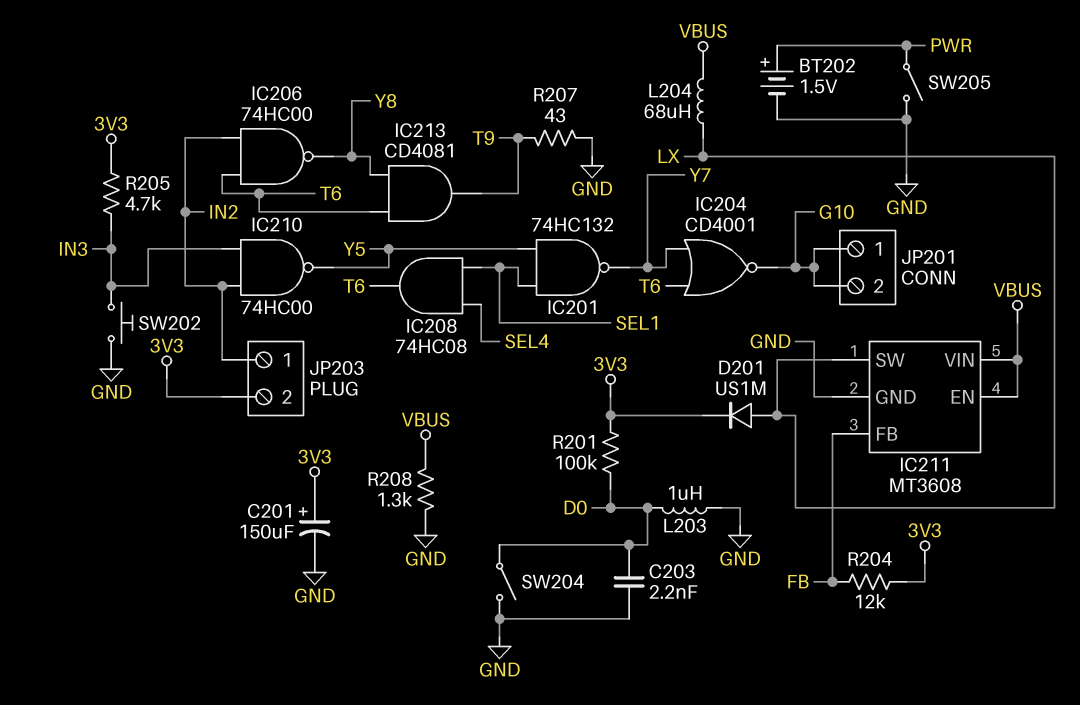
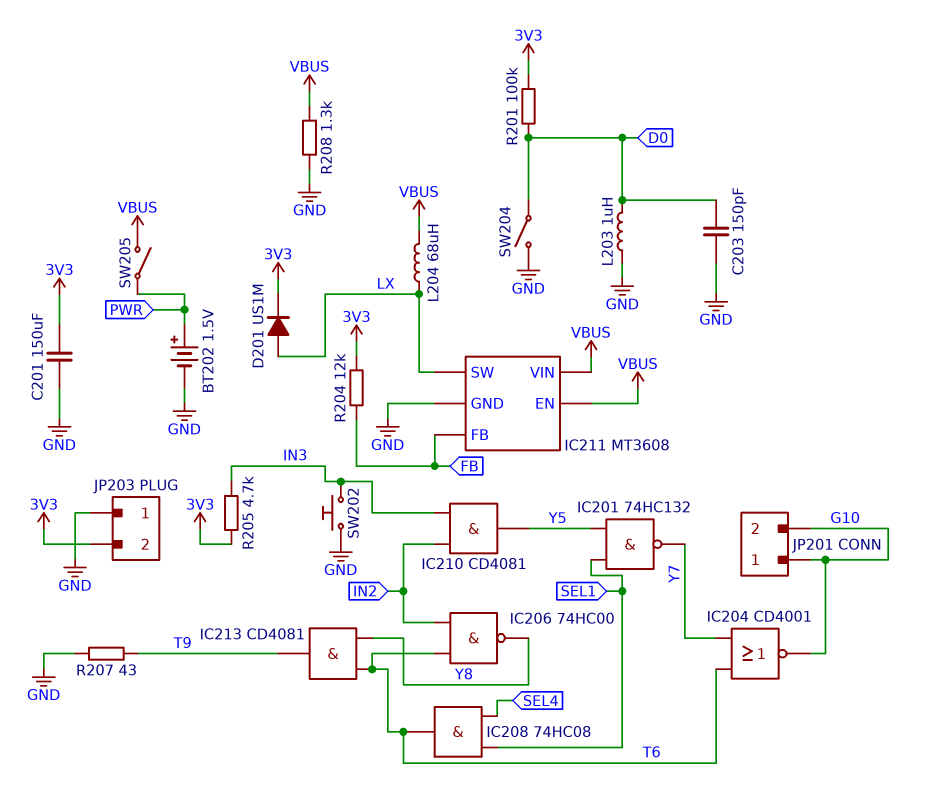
C201: 150uF (plus 3V3, minus GND) -> 150uF (3V3, GND)
C203: 2.2nF (D0, GND) -> 150pF (D0, GND)
IC210: NAND 74HC00 (in IN2, in IN3, out Y5) -> AND CD4081 (in IN2, in IN3, out Y5)
JP203 pin 1: IN2 -> GND
SW205: switch (GND, PWR) -> switch (PWR, VBUS)

